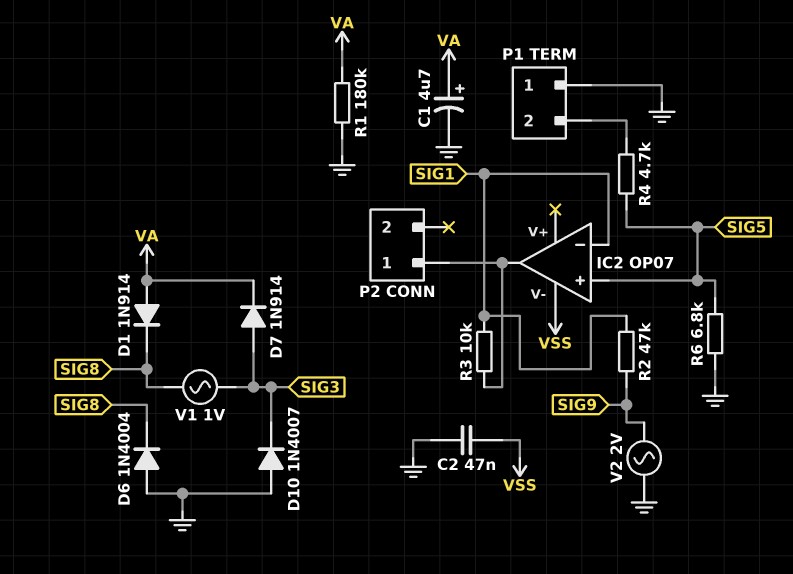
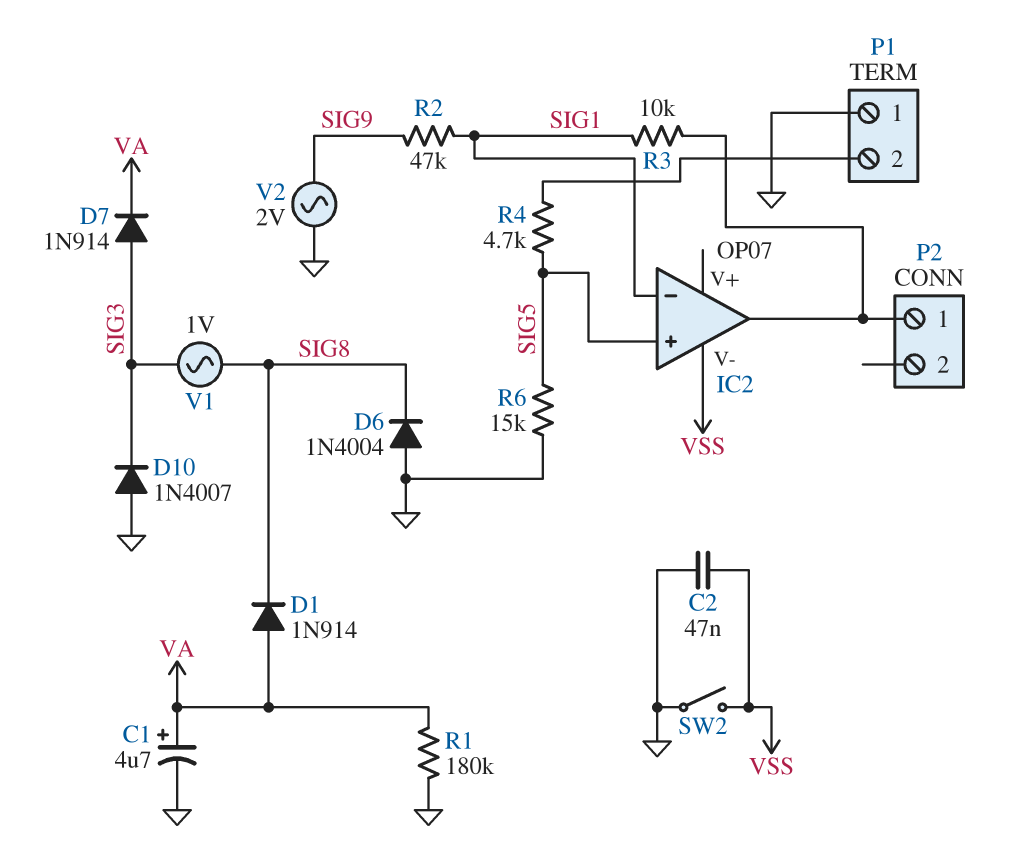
R6: 6.8k (GND, SIG5) -> 15k (GND, SIG5)
SW2: none -> switch (GND, VSS)

